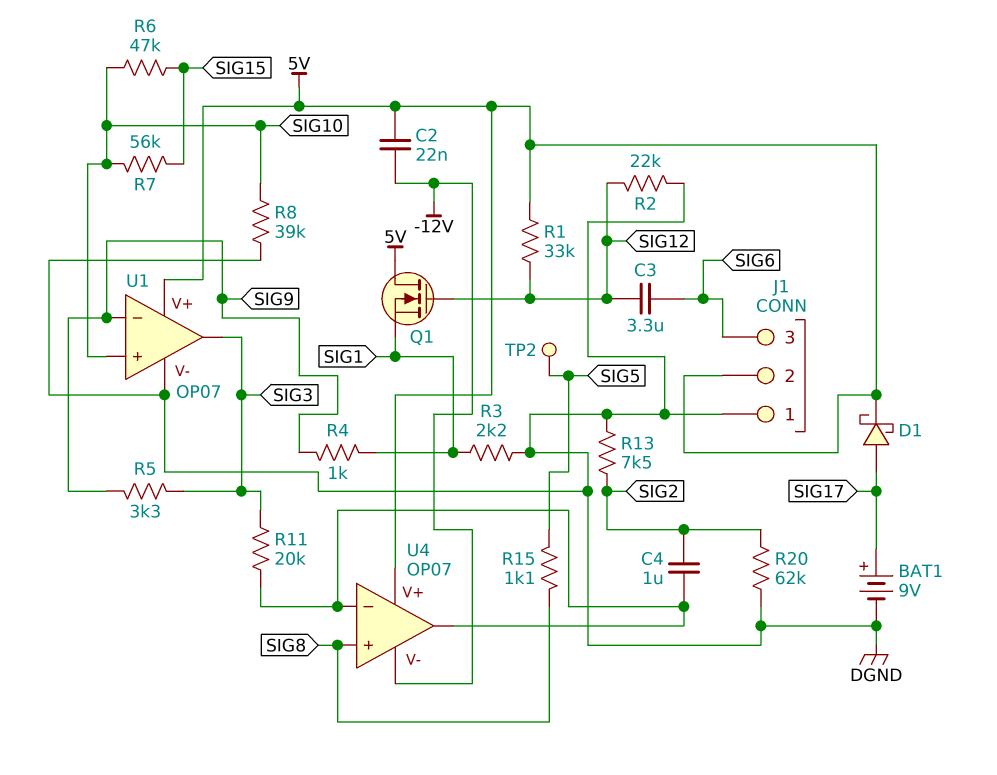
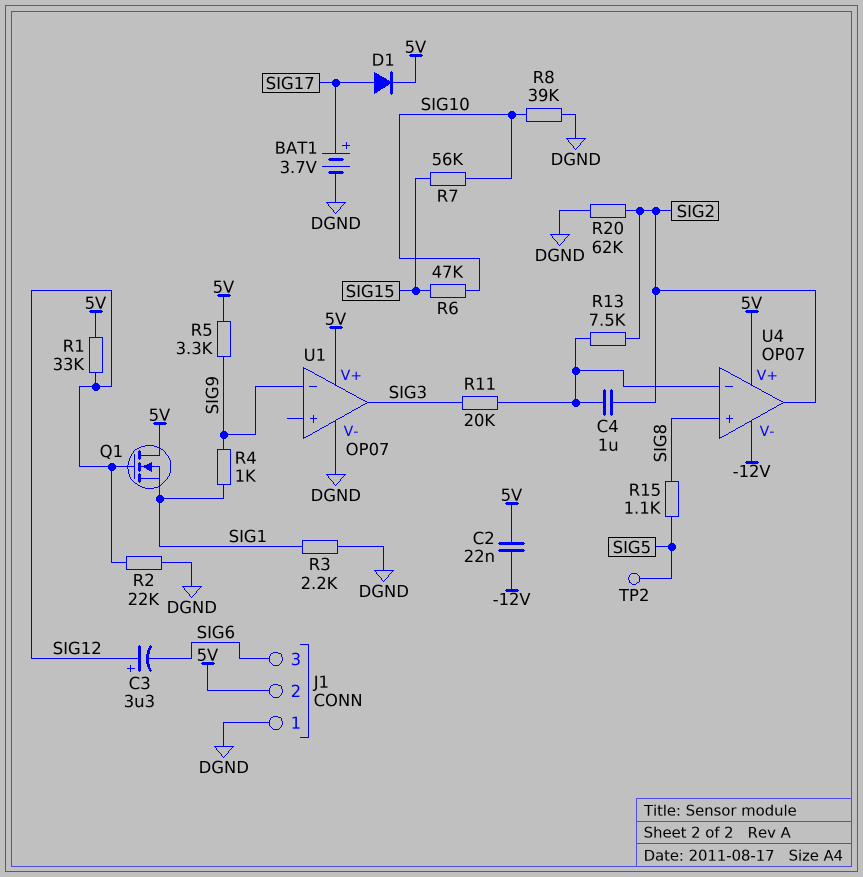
BAT1: 9V (plus SIG17, minus DGND) -> 3.7V (plus SIG17, minus DGND)
C3: 3.3uF (SIG6, SIG12) -> 3.3uF (plus SIG12, minus SIG6)
D1: schottky (A SIG17, K 5V) -> diode (A SIG17, K 5V)
R5: 3.3k (SIG3, SIG9) -> 3.3k (5V, SIG9)
R13: 7.5k (DGND, SIG2) -> 7.5k (SIG2, U4/in-)
U1 pin in+: SIG10 -> none
U4 pin out: U4/in- -> SIG2

